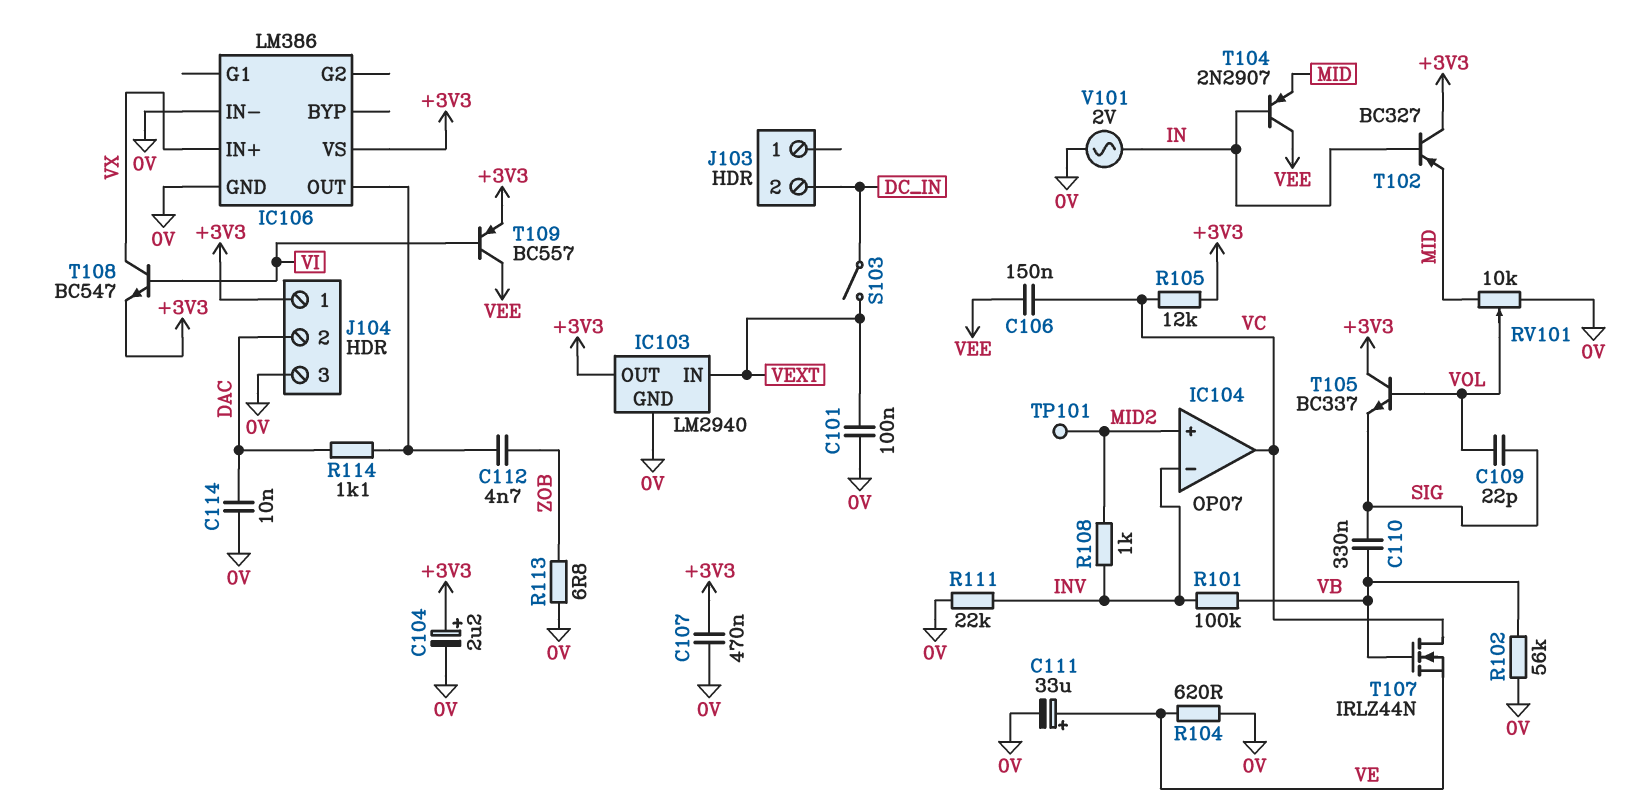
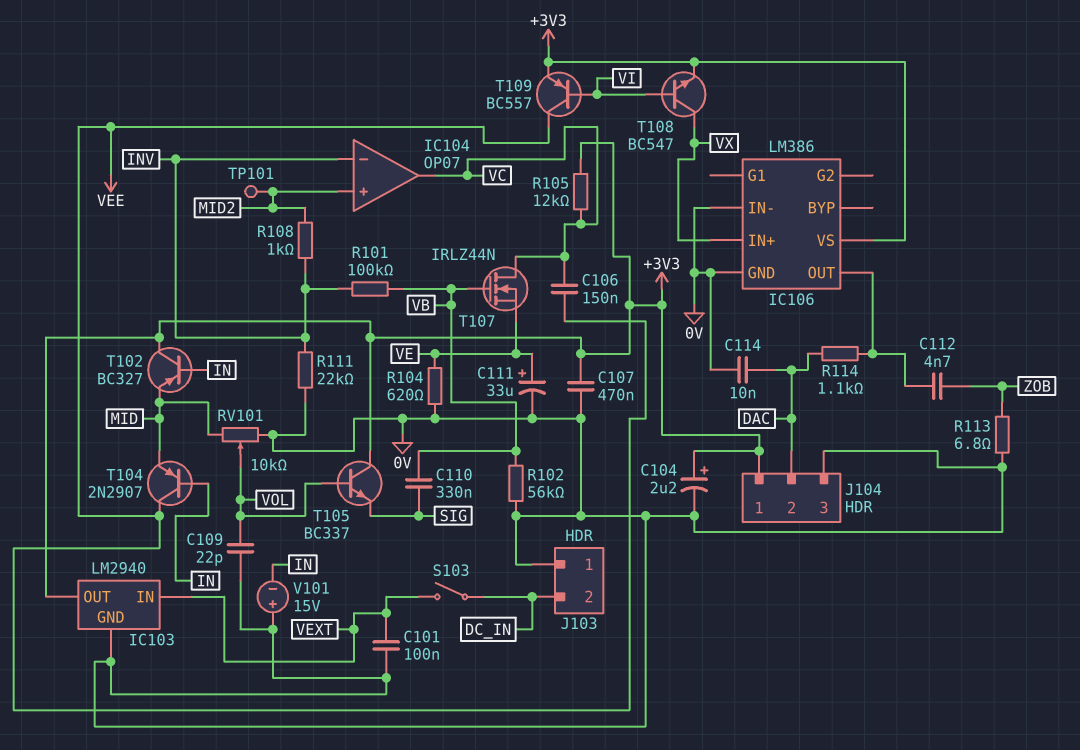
C109: 22pF (SIG, VOL) -> 22pF (0V, VOL)
J103 pin 1: none -> 0V
V101: AC 2V (0V, IN) -> 15V (plus 0V, minus IN)

